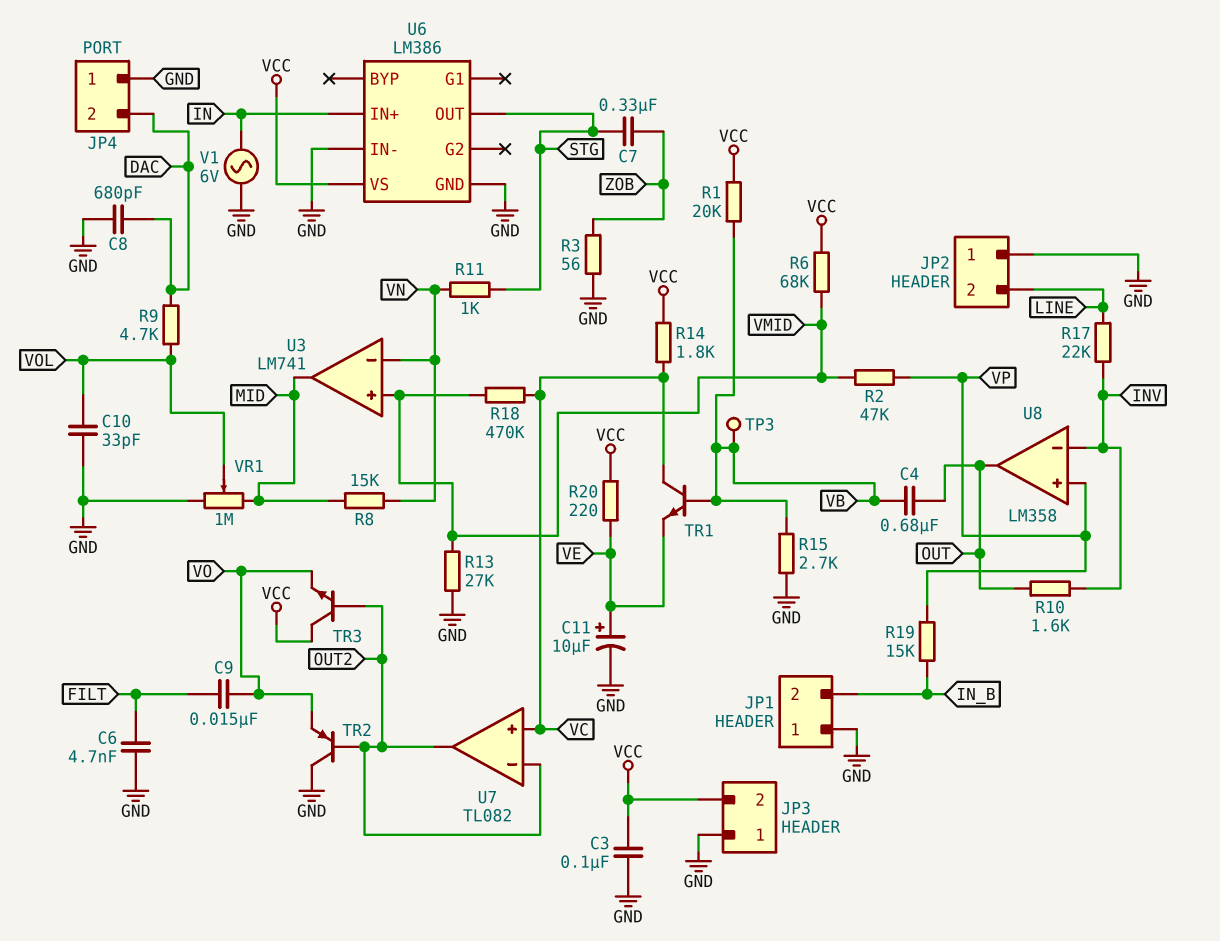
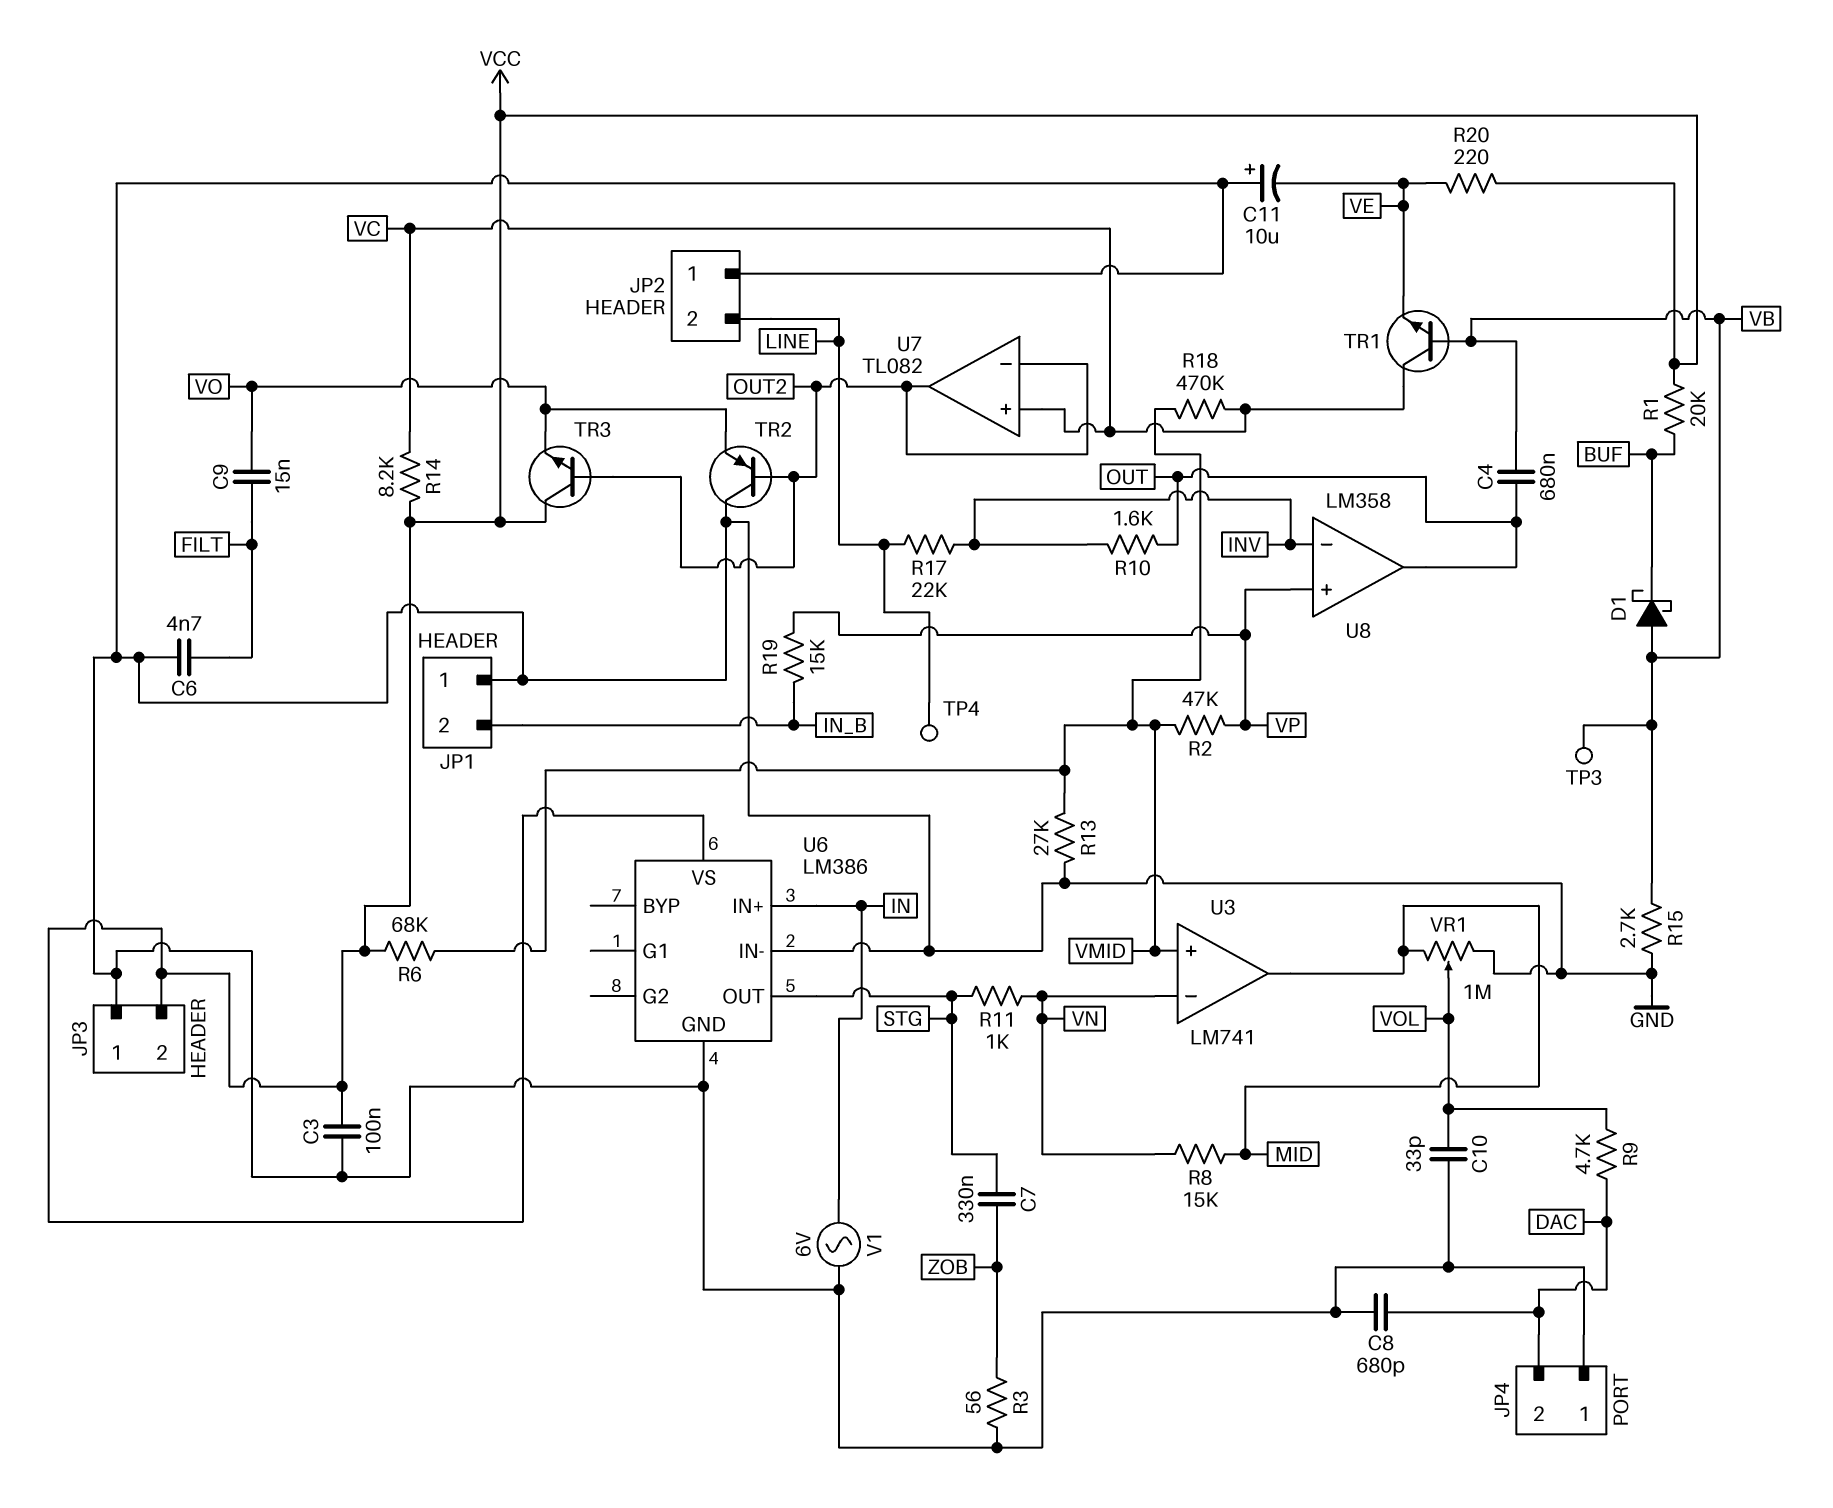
C11: 10uF (plus VE, minus GND) -> 10uF (plus GND, minus VE)
D1: none -> schottky (A VB, K BUF)
R1: 20k (VB, VCC) -> 20k (BUF, VCC)
R14: 1.8k (VC, VCC) -> 8.2k (VC, VCC)
TP4: none -> test point (LINE)

